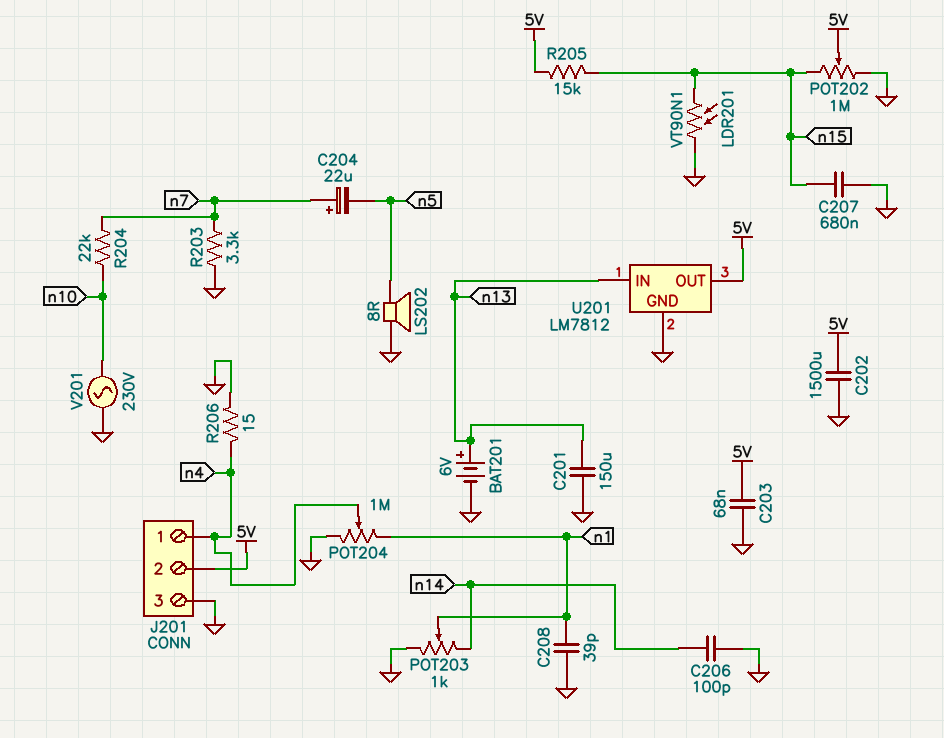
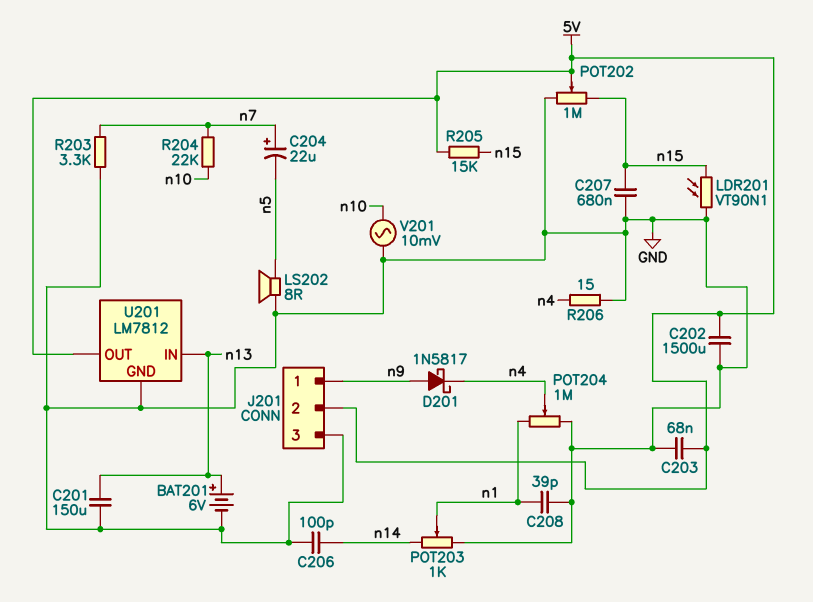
D201: none -> schottky 1N5817 (A n9, K n4)
J201 pin 1: n4 -> n9
V201: AC 230V (GND, n10) -> AC 10mV (GND, n10)

